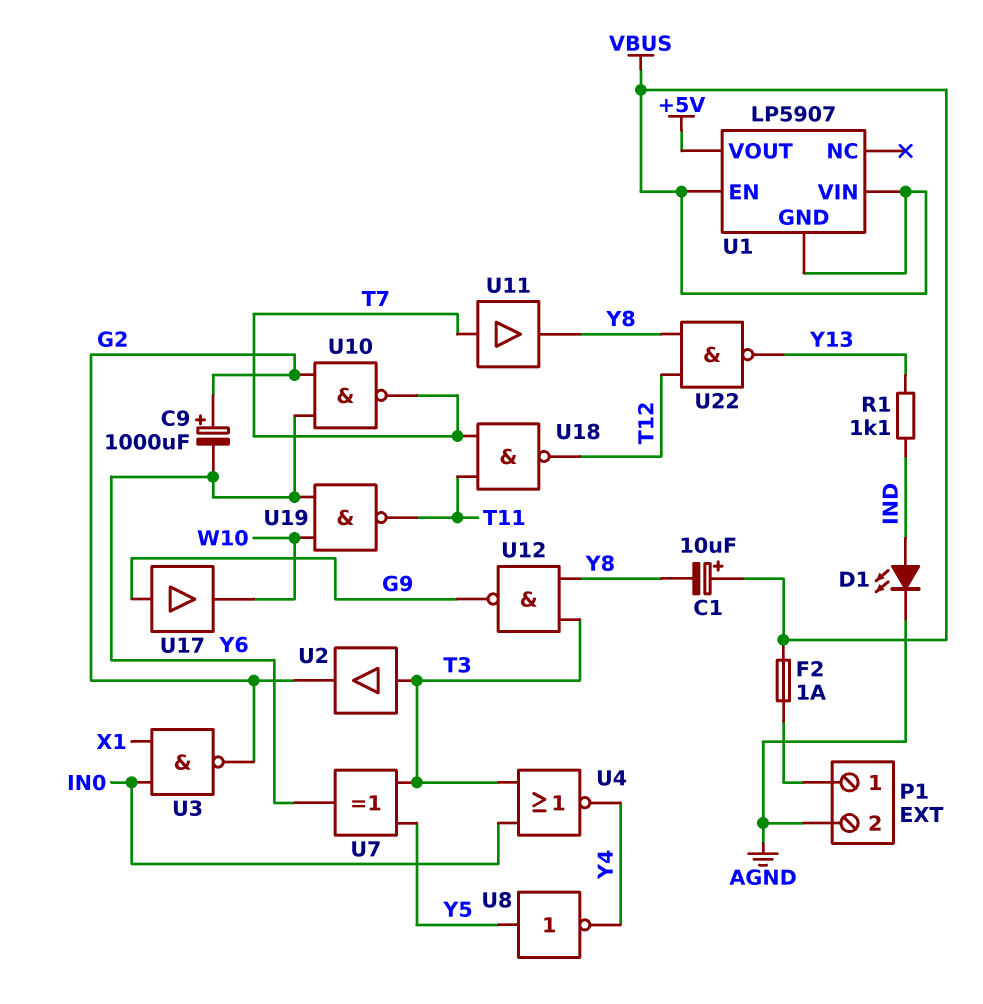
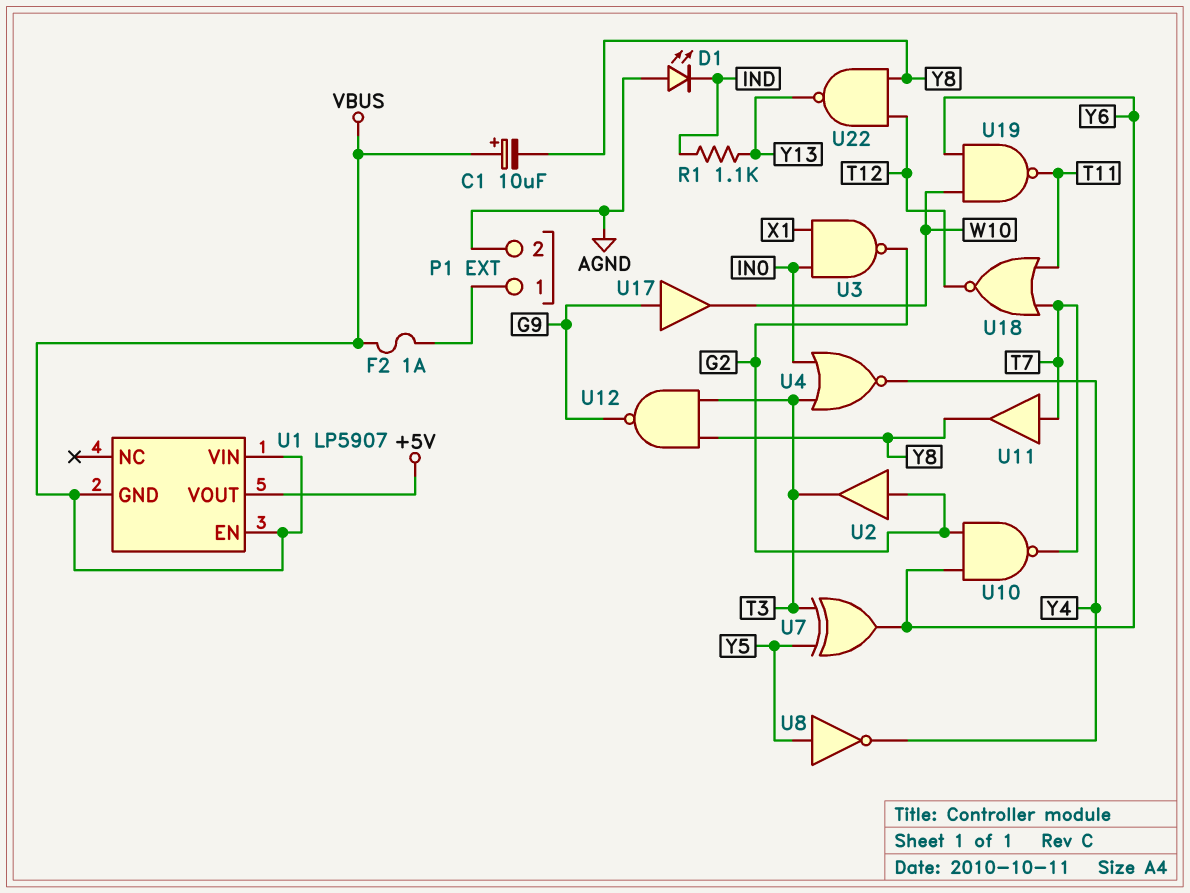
C9: 1000uF (plus G2, minus Y6) -> none
D1: LED (A IND, K AGND) -> LED (A AGND, K IND)
U2: buffer (in T3, out G2) -> buffer (in G2, out T3)
U18: NAND (in T7, in T11, out T12) -> NOR (in T7, in T11, out T12)

